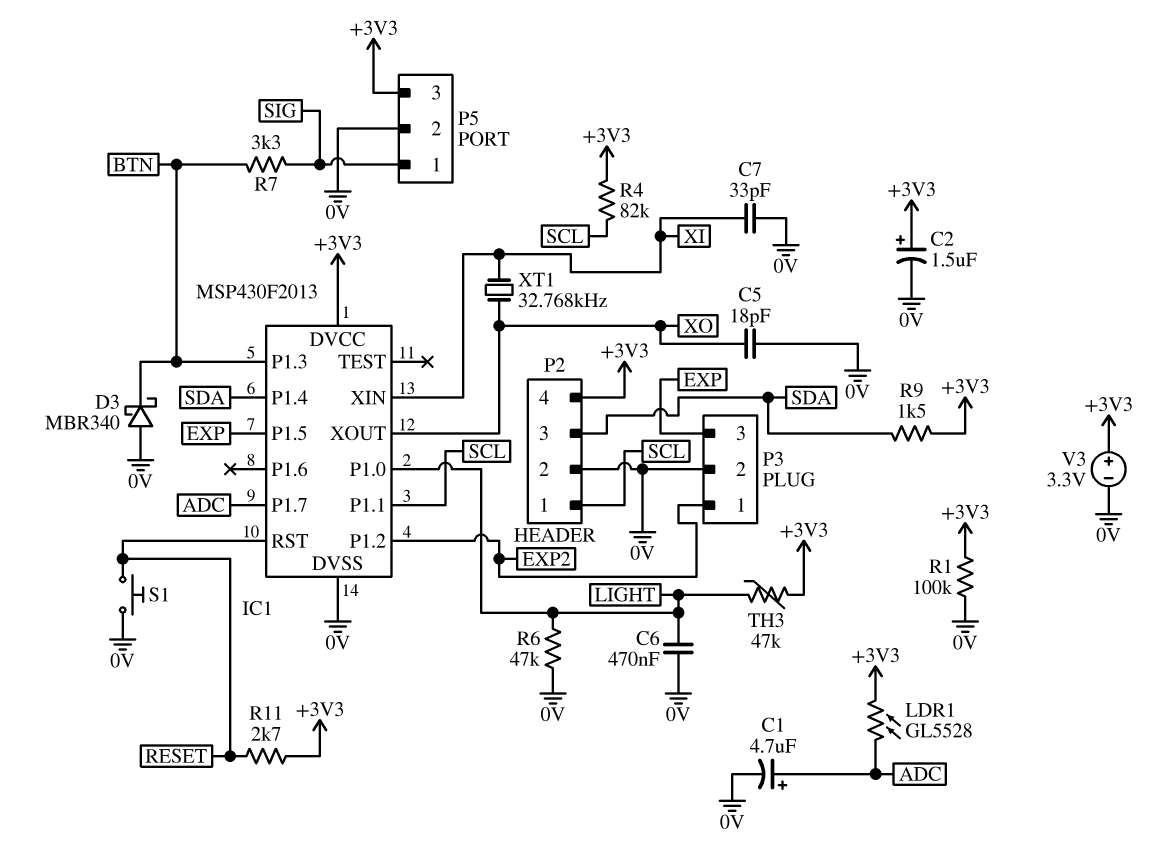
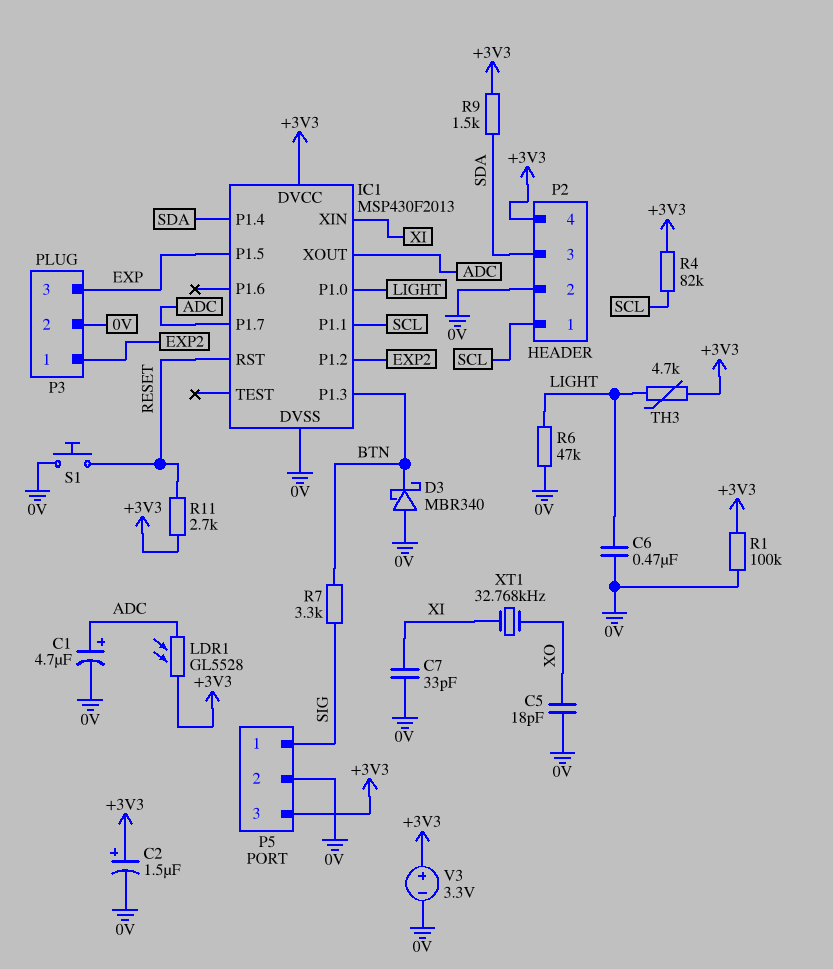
IC1 pin XOUT: XO -> ADC
TH3: 47k (+3V3, LIGHT) -> 4.7k (+3V3, LIGHT)

